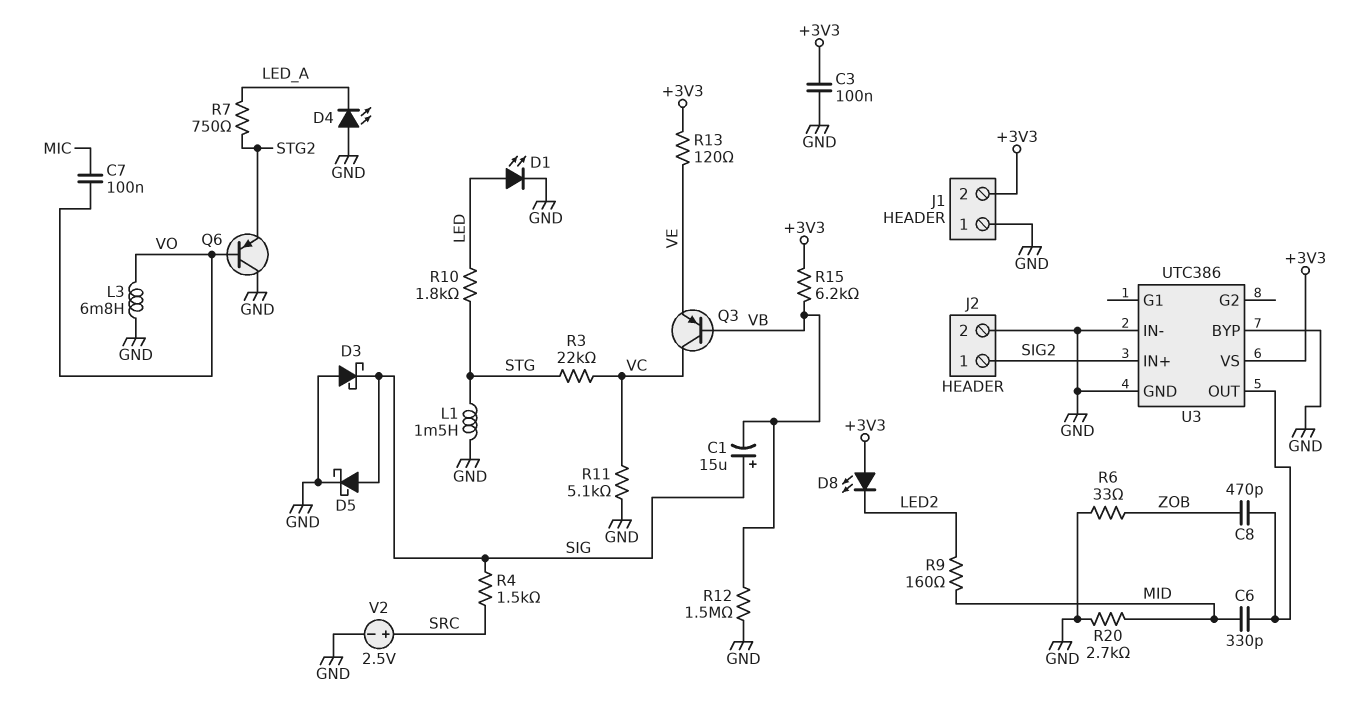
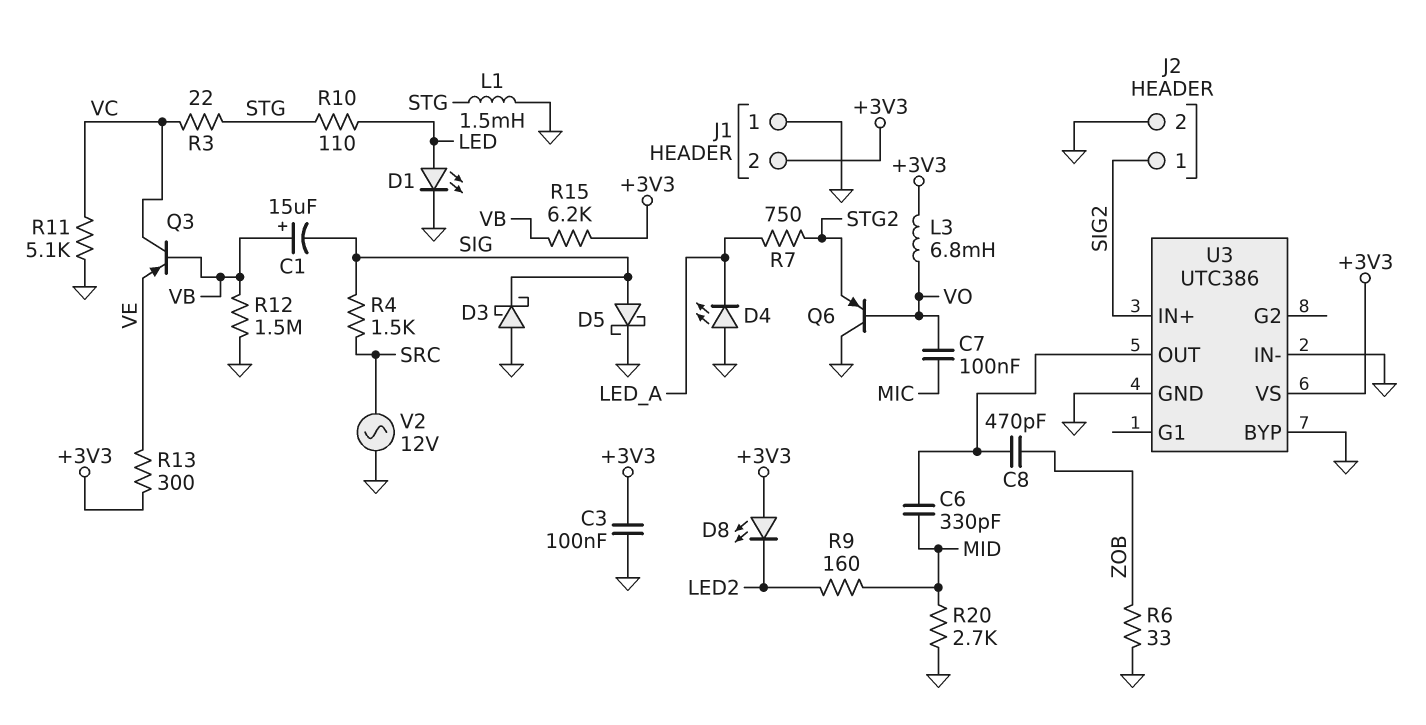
C1: 15uF (plus SIG, minus VB) -> 15uF (plus VB, minus SIG)
L3: 6.8mH (GND, VO) -> 6.8mH (+3V3, VO)
R3: 22k (STG, VC) -> 22 (STG, VC)
R10: 1.8k (LED, STG) -> 110 (LED, STG)
R13: 120 (+3V3, VE) -> 300 (+3V3, VE)
V2: 2.5V (plus SRC, minus GND) -> AC 12V (GND, SRC)

